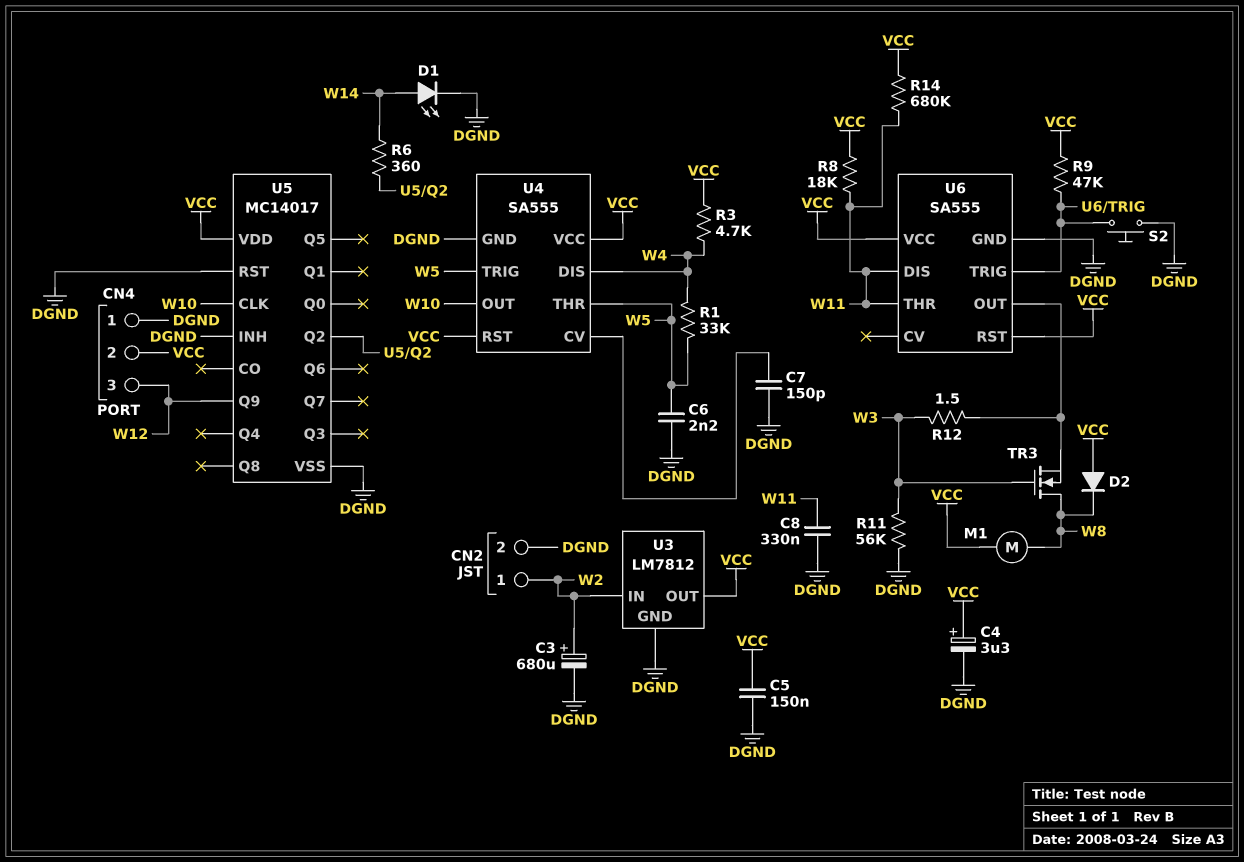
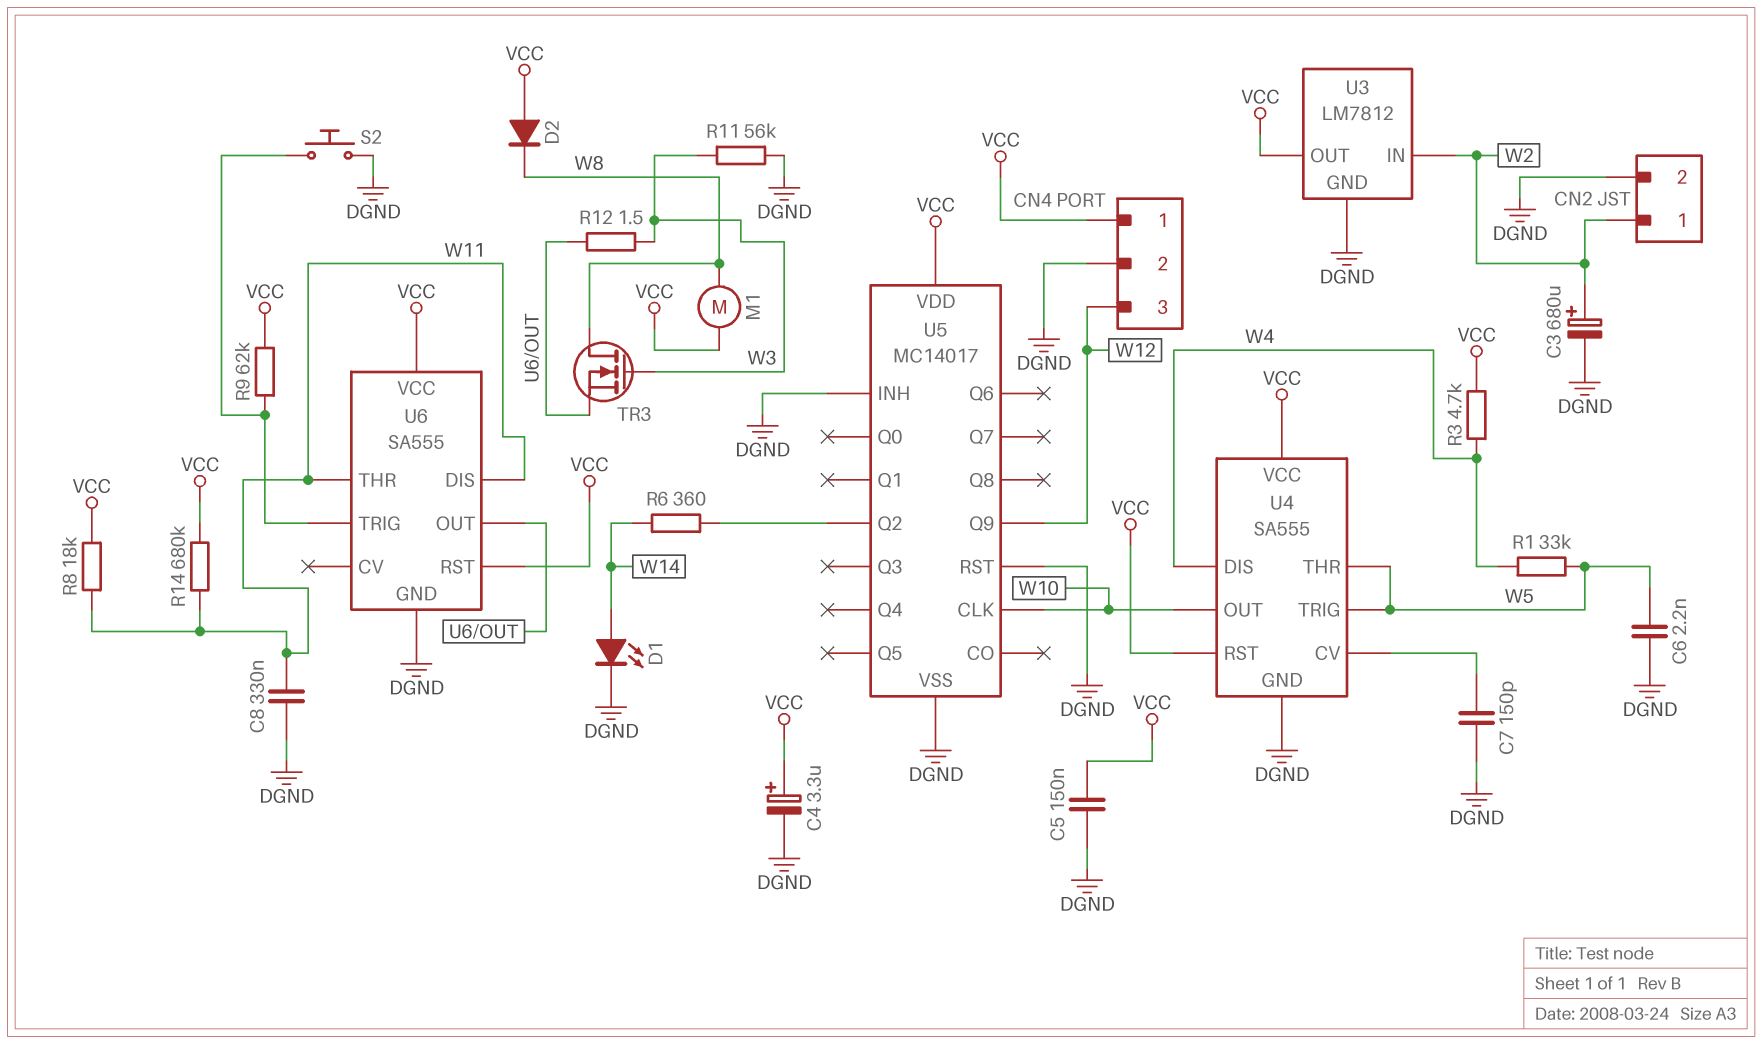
CN4 pin 1: DGND -> VCC
CN4 pin 2: VCC -> DGND
R9: 47k (U6/TRIG, VCC) -> 62k (U6/TRIG, VCC)

